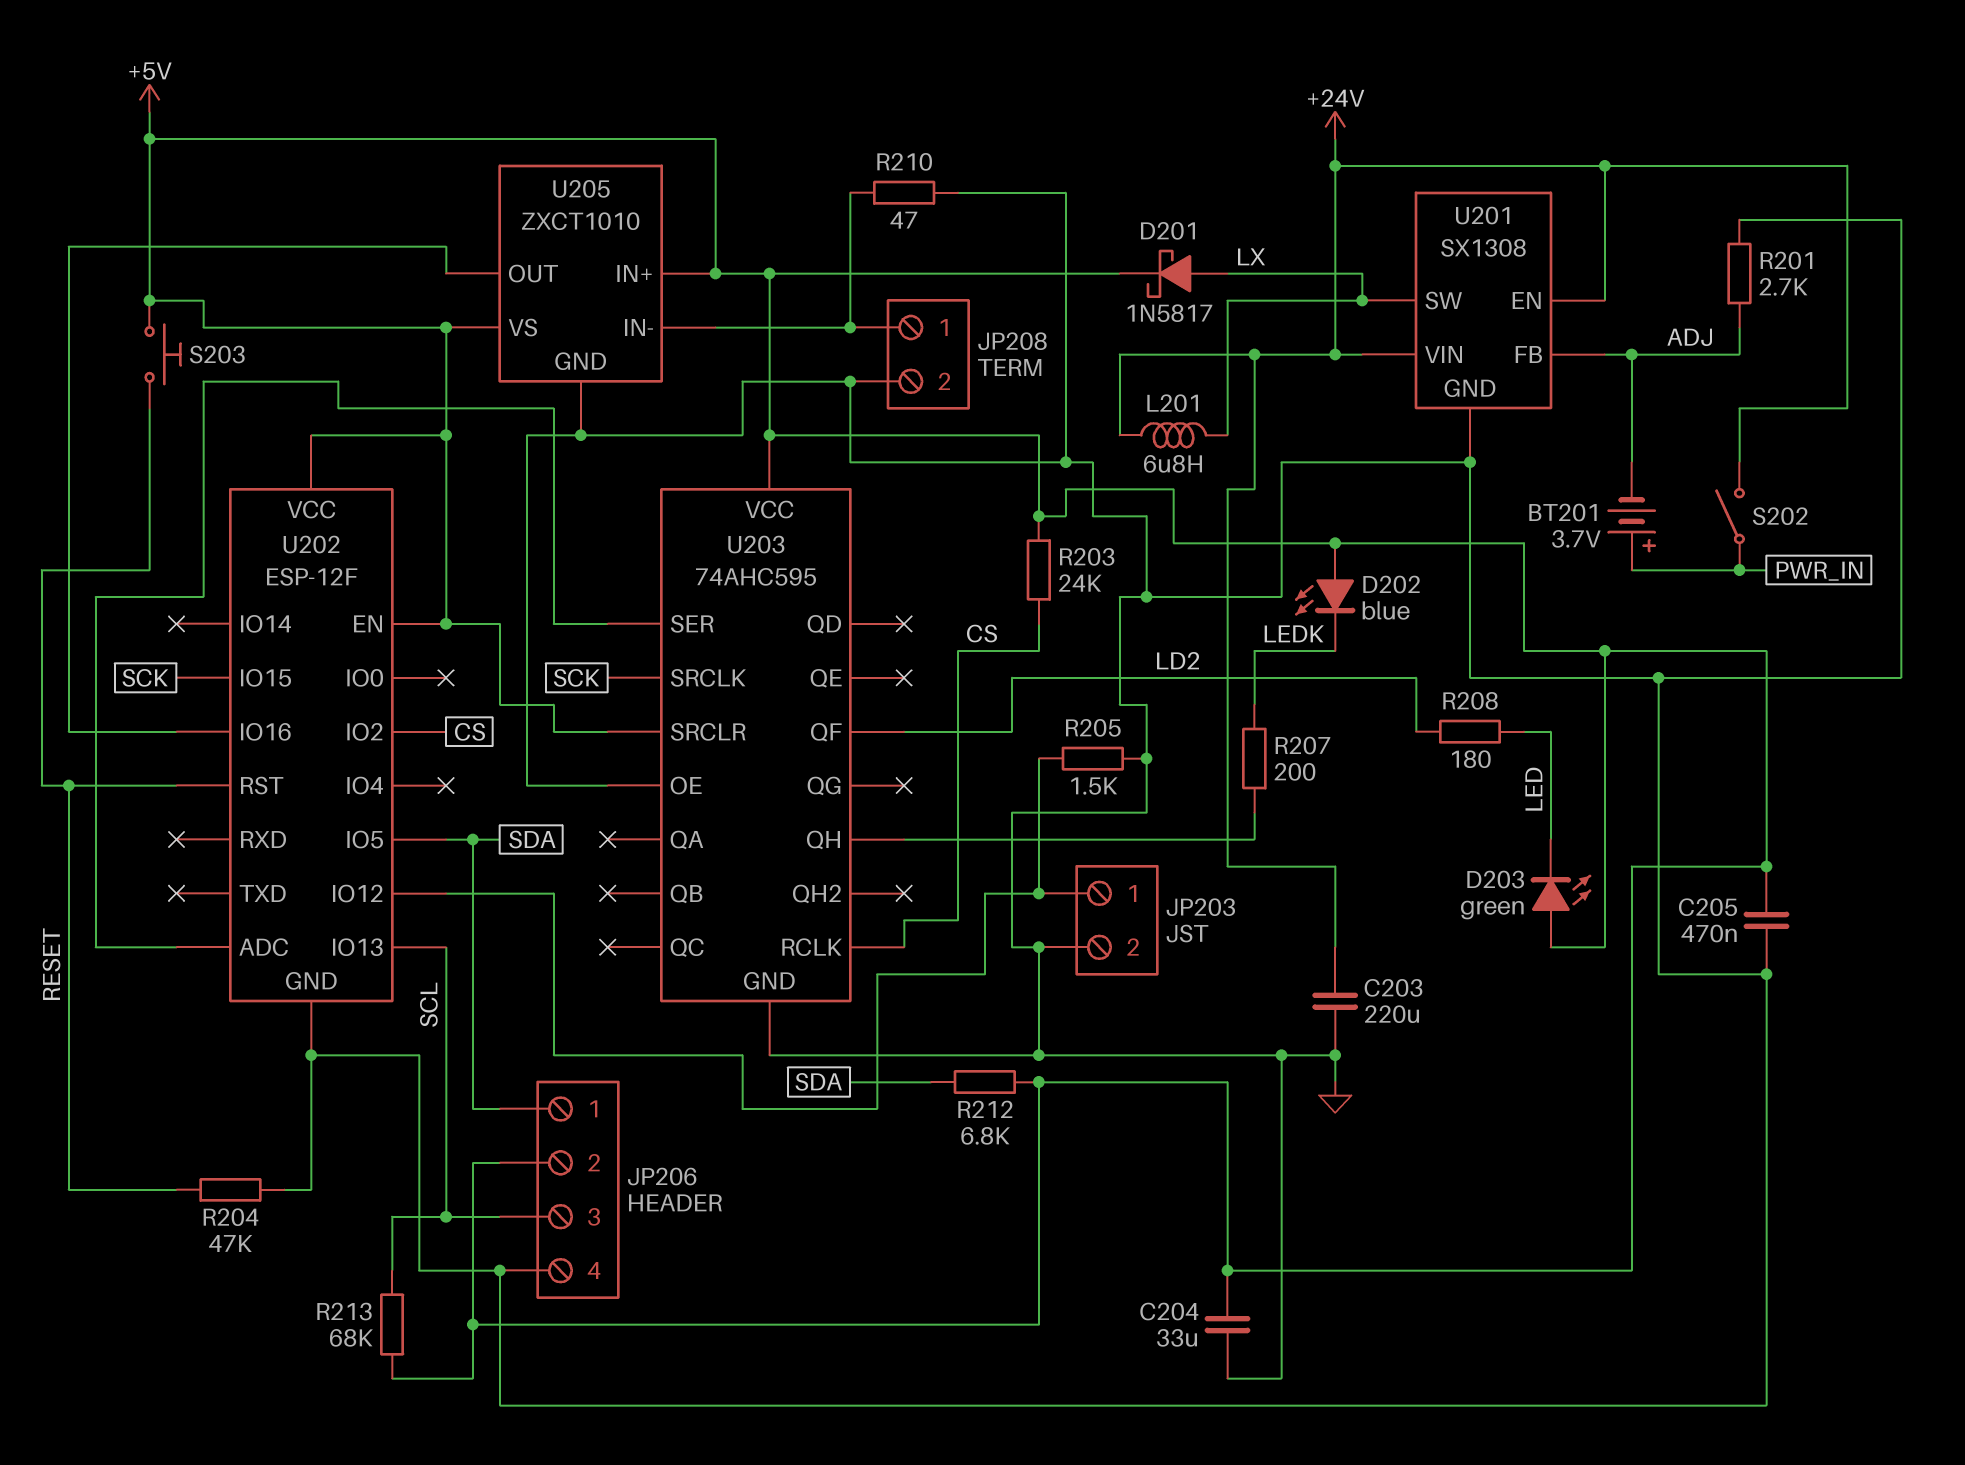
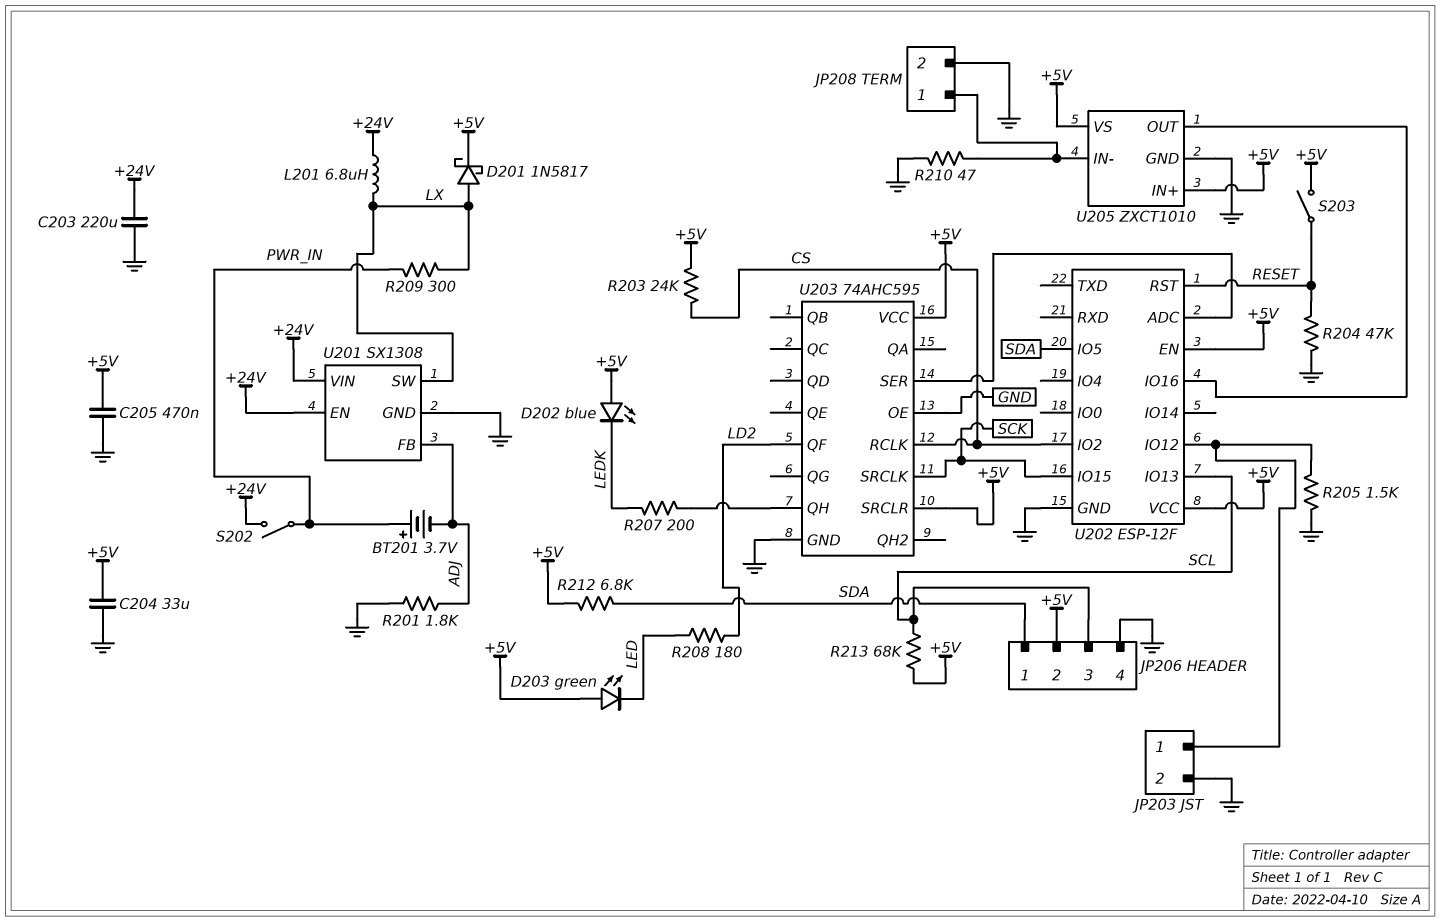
R201: 2.7k (ADJ, GND) -> 1.8k (ADJ, GND)
R209: none -> 300 (LX, PWR_IN)
S203: button (+5V, RESET) -> switch (+5V, RESET)

